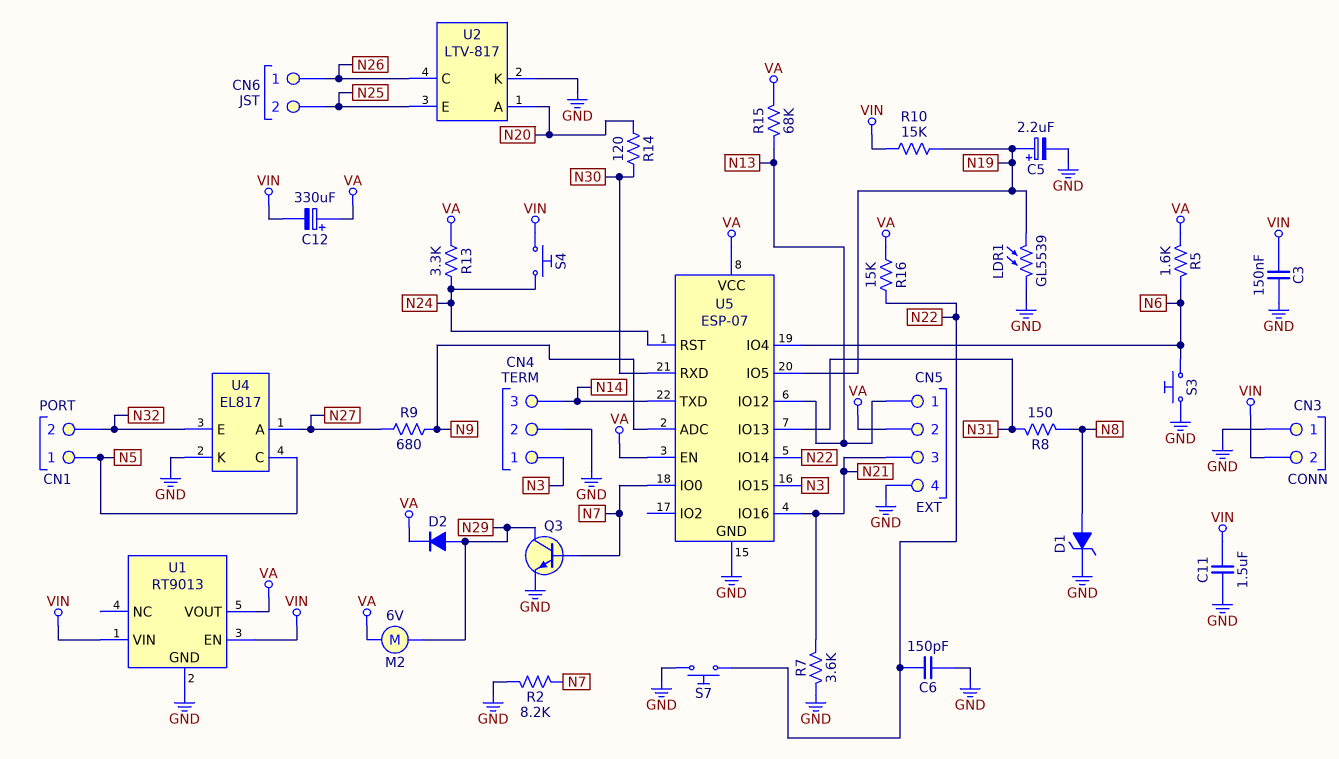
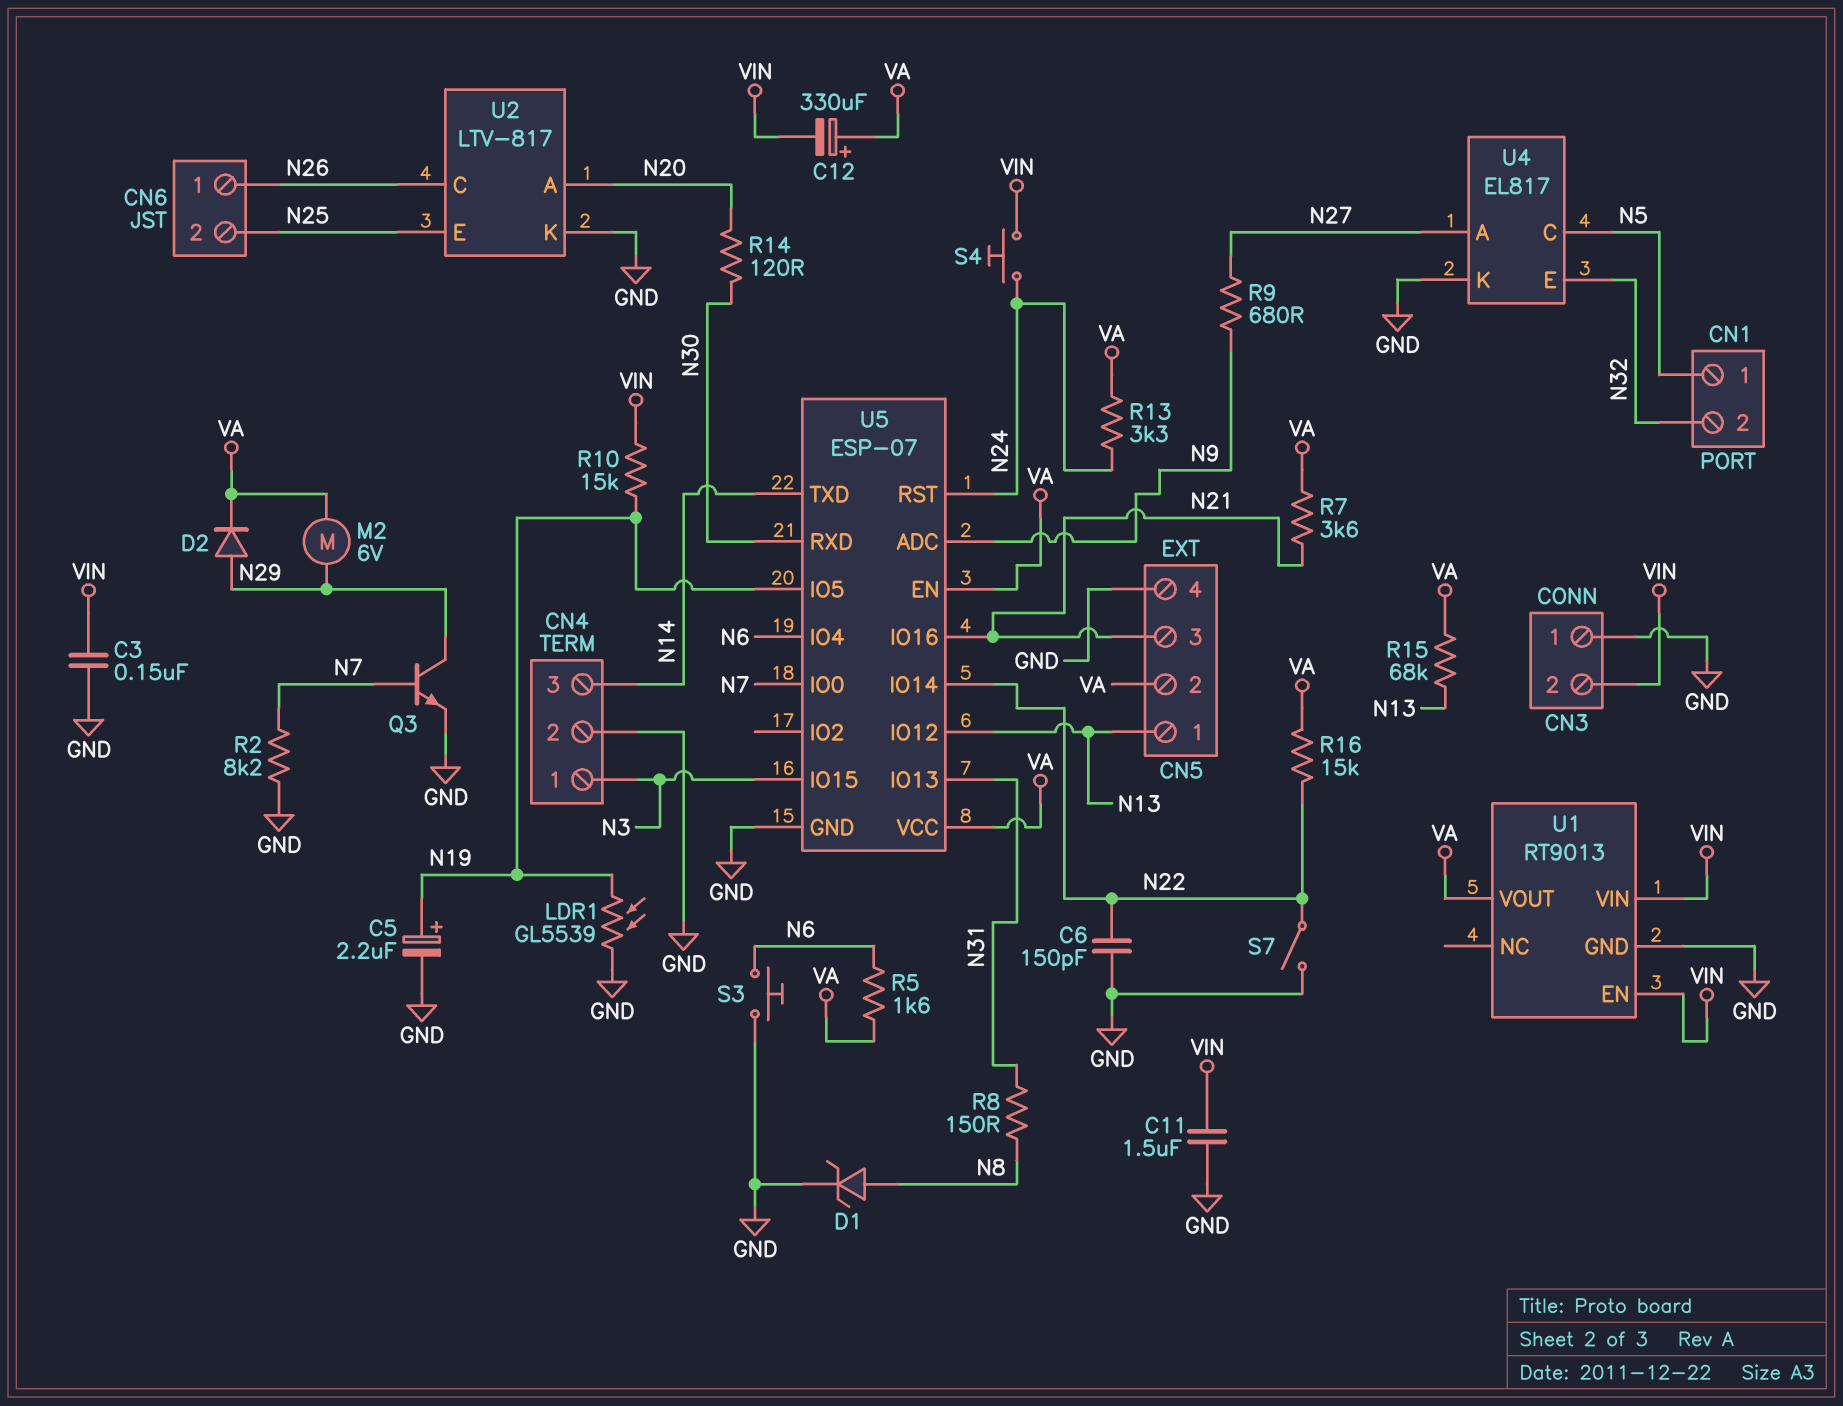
R7: 3.6k (GND, N21) -> 3.6k (N21, VA)
S7: button (GND, N22) -> switch (GND, N22)

